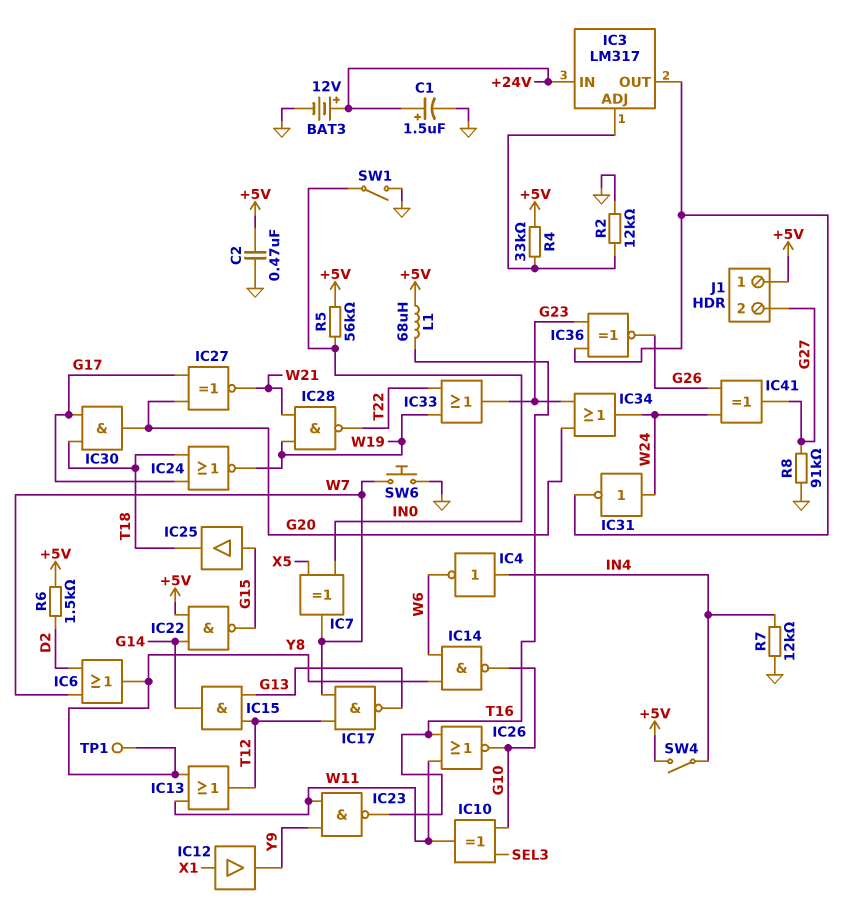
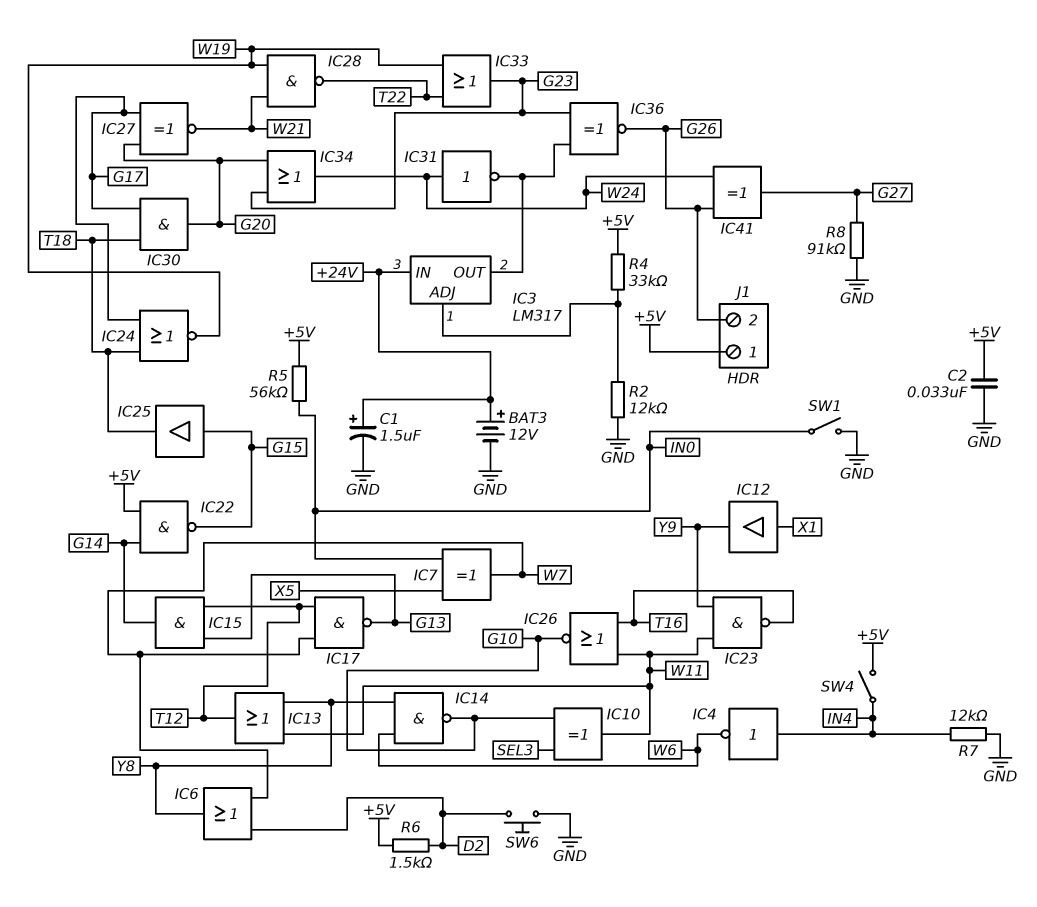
C2: 470nF (+5V, GND) -> 33nF (+5V, GND)
J1 pin 2: G27 -> G26
L1: 68uH (+5V, T16) -> none
SW6: button (GND, W7) -> button (D2, GND)
TP1: test point (Y8) -> none

